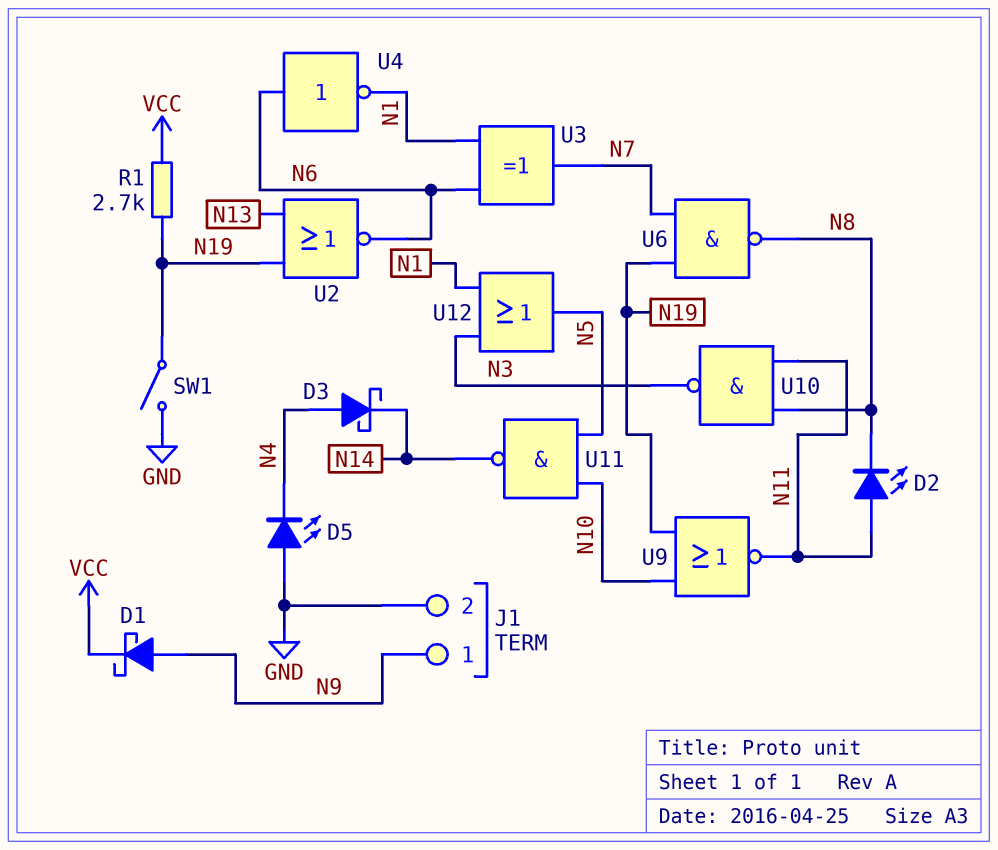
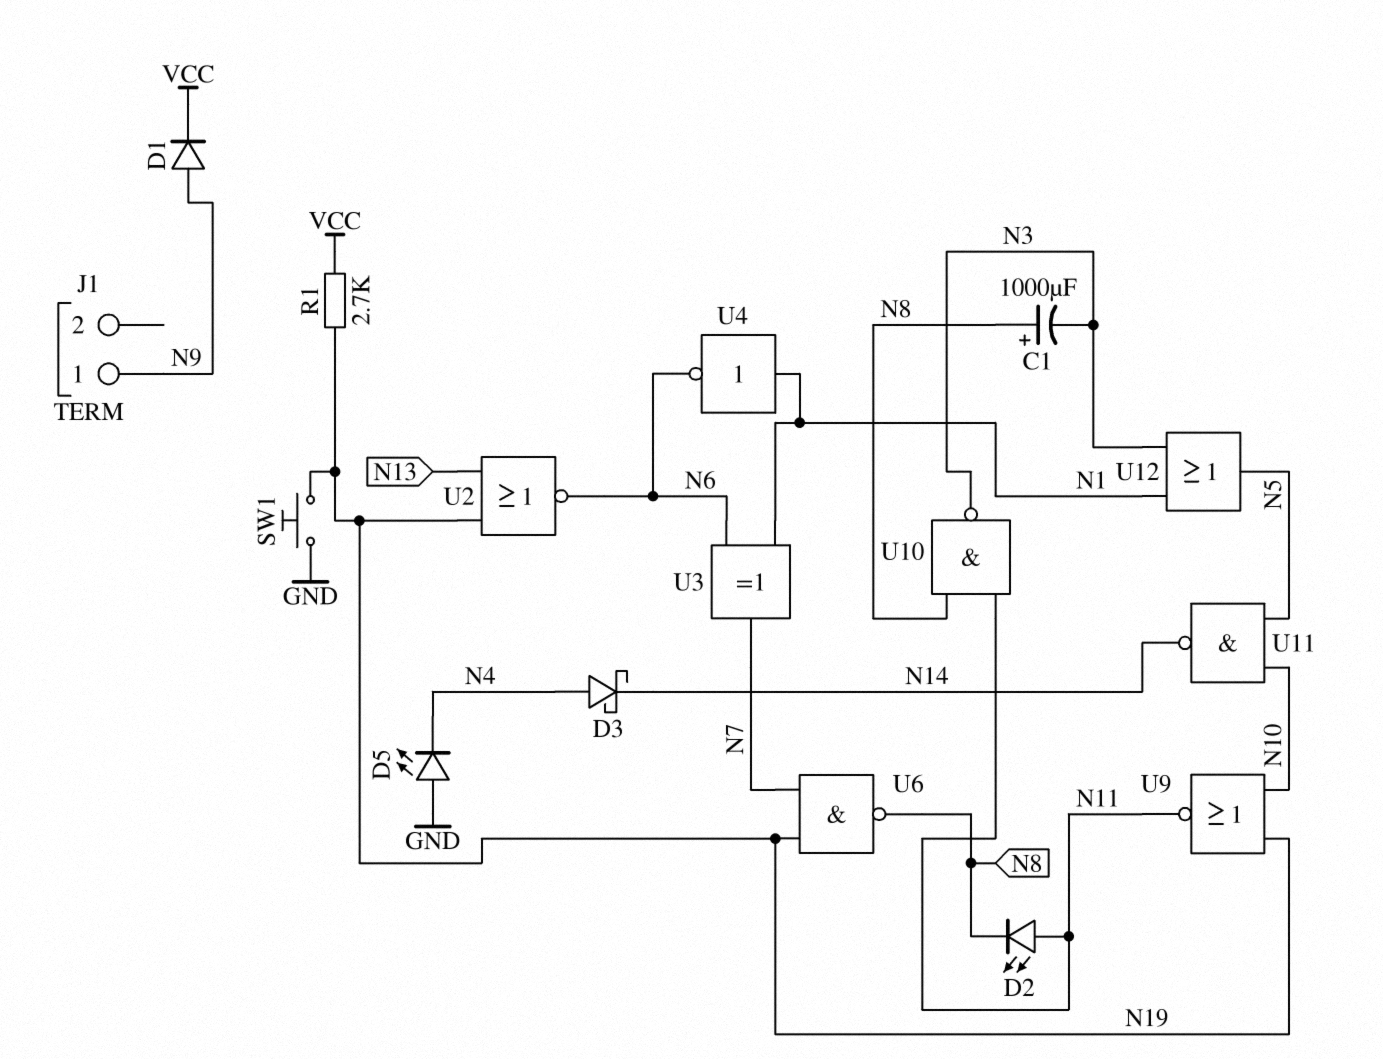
C1: none -> 1000uF (plus N8, minus N3)
D1: schottky (A N9, K VCC) -> diode (A N9, K VCC)
J1 pin 2: GND -> none
SW1: switch (GND, N19) -> button (GND, N19)
U4: NOT (in N6, out N1) -> NOT (in N1, out N6)

